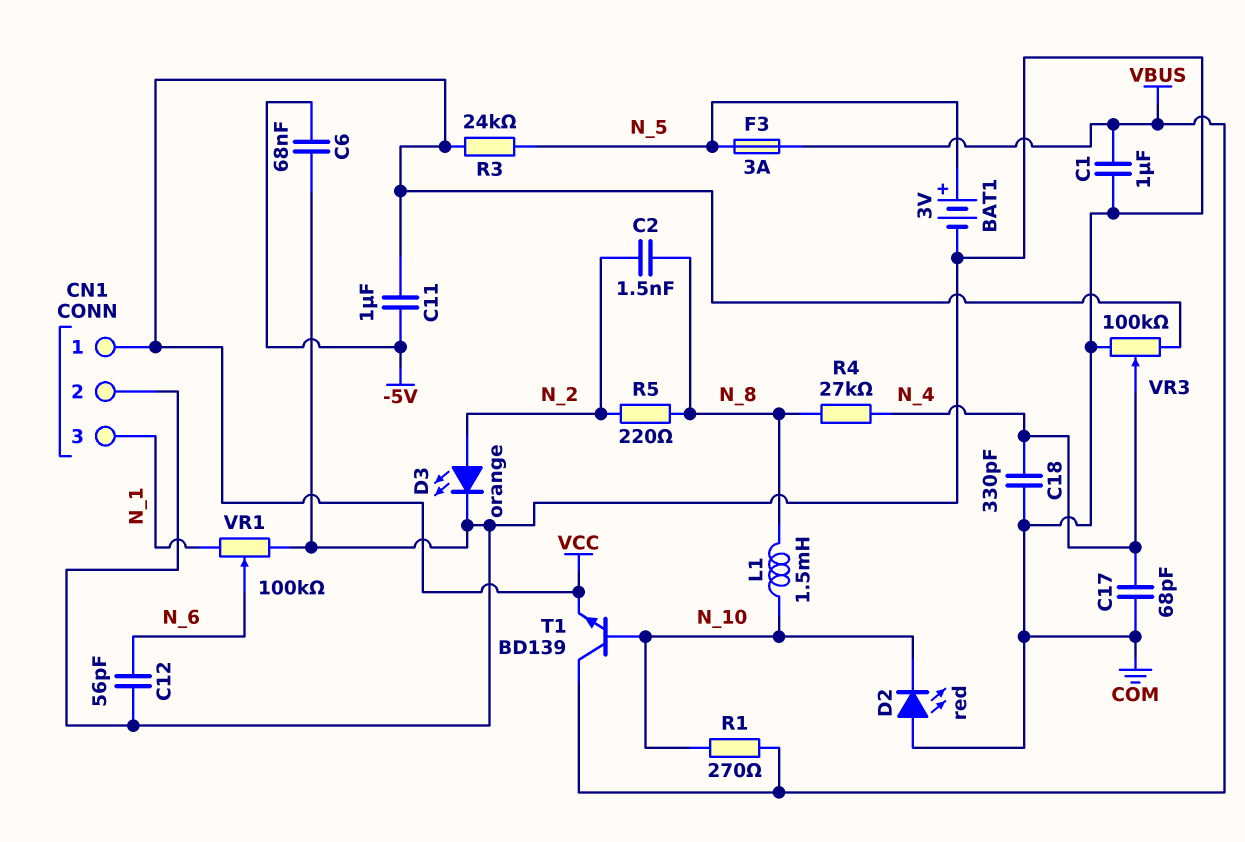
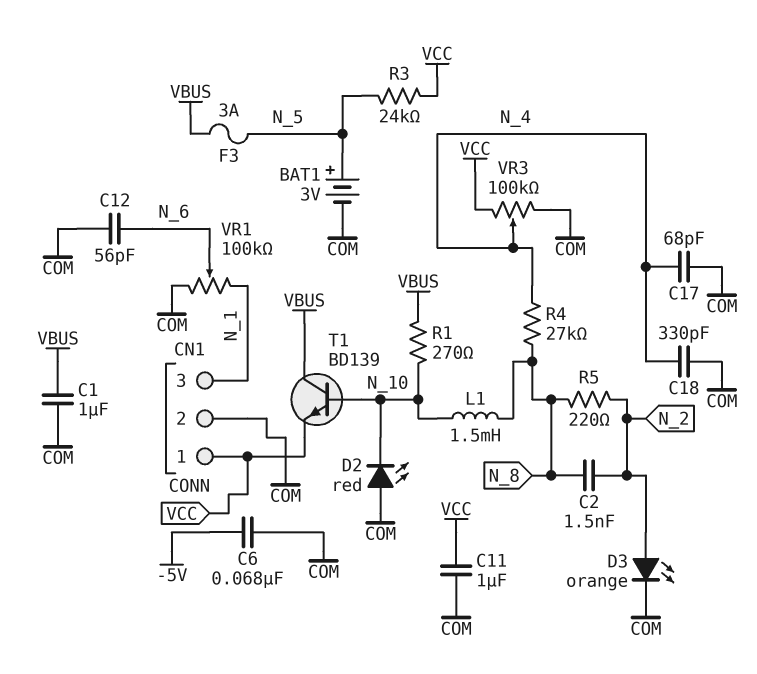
C11: 1uF (-5V, VCC) -> 1uF (COM, VCC)

